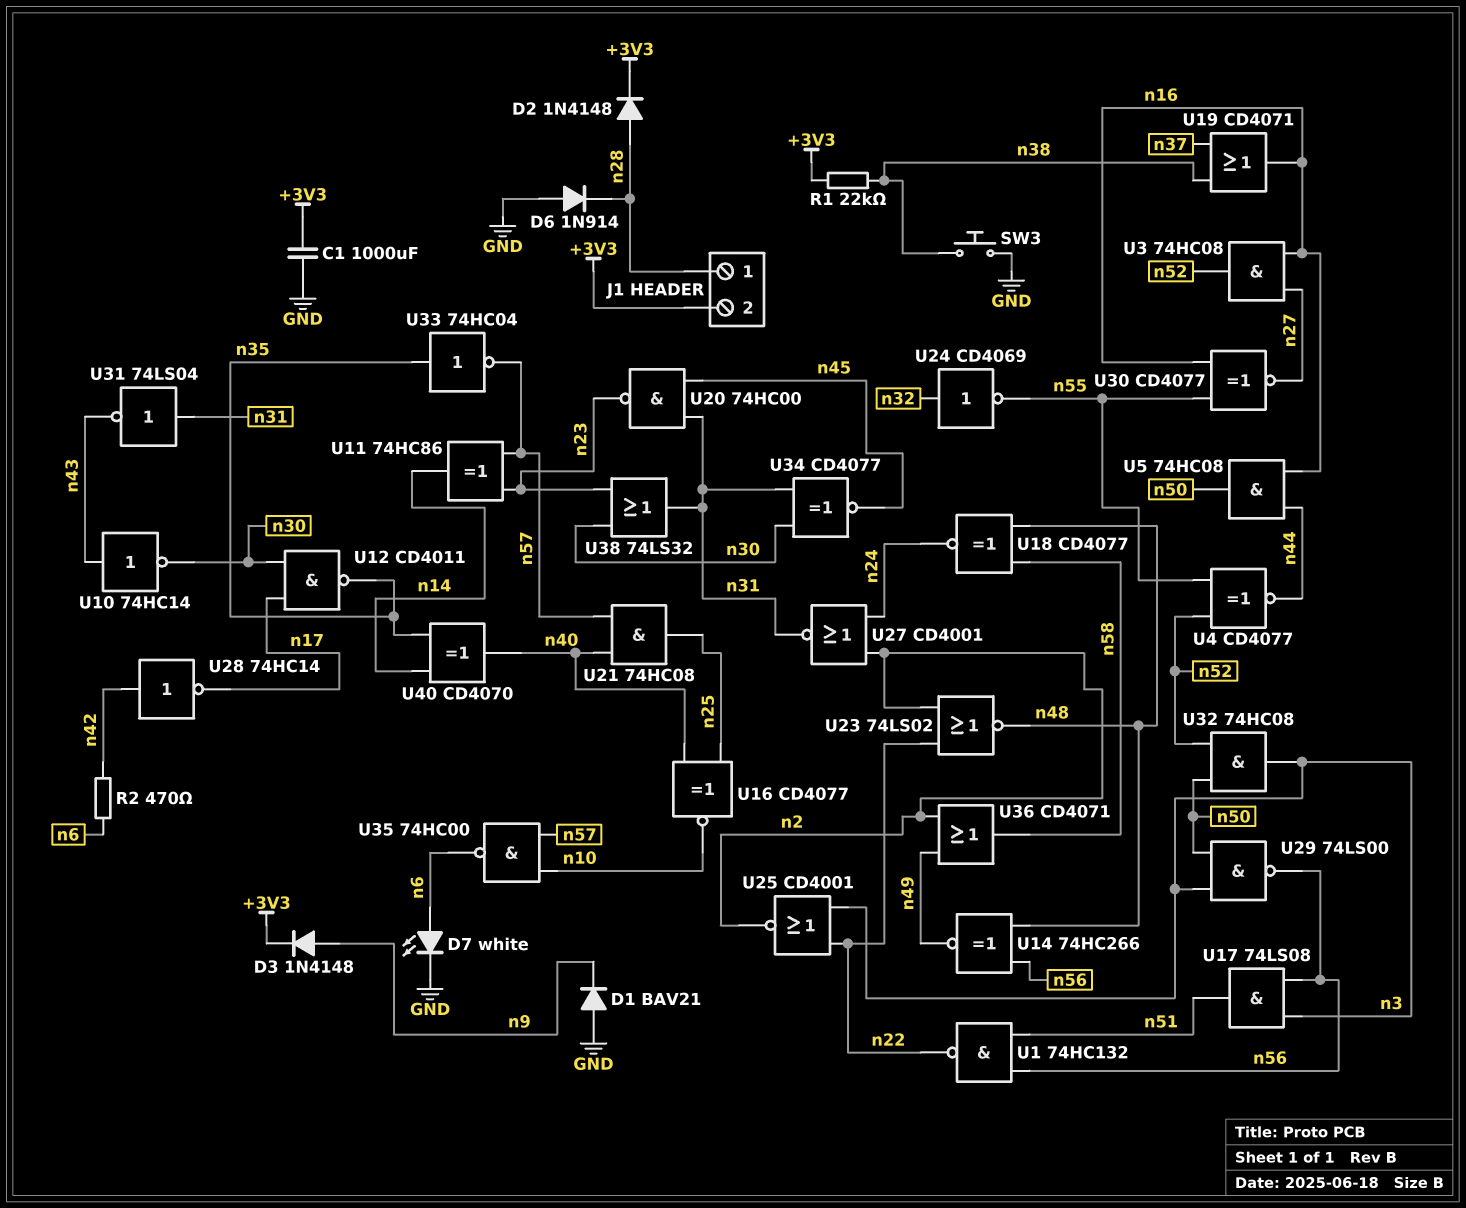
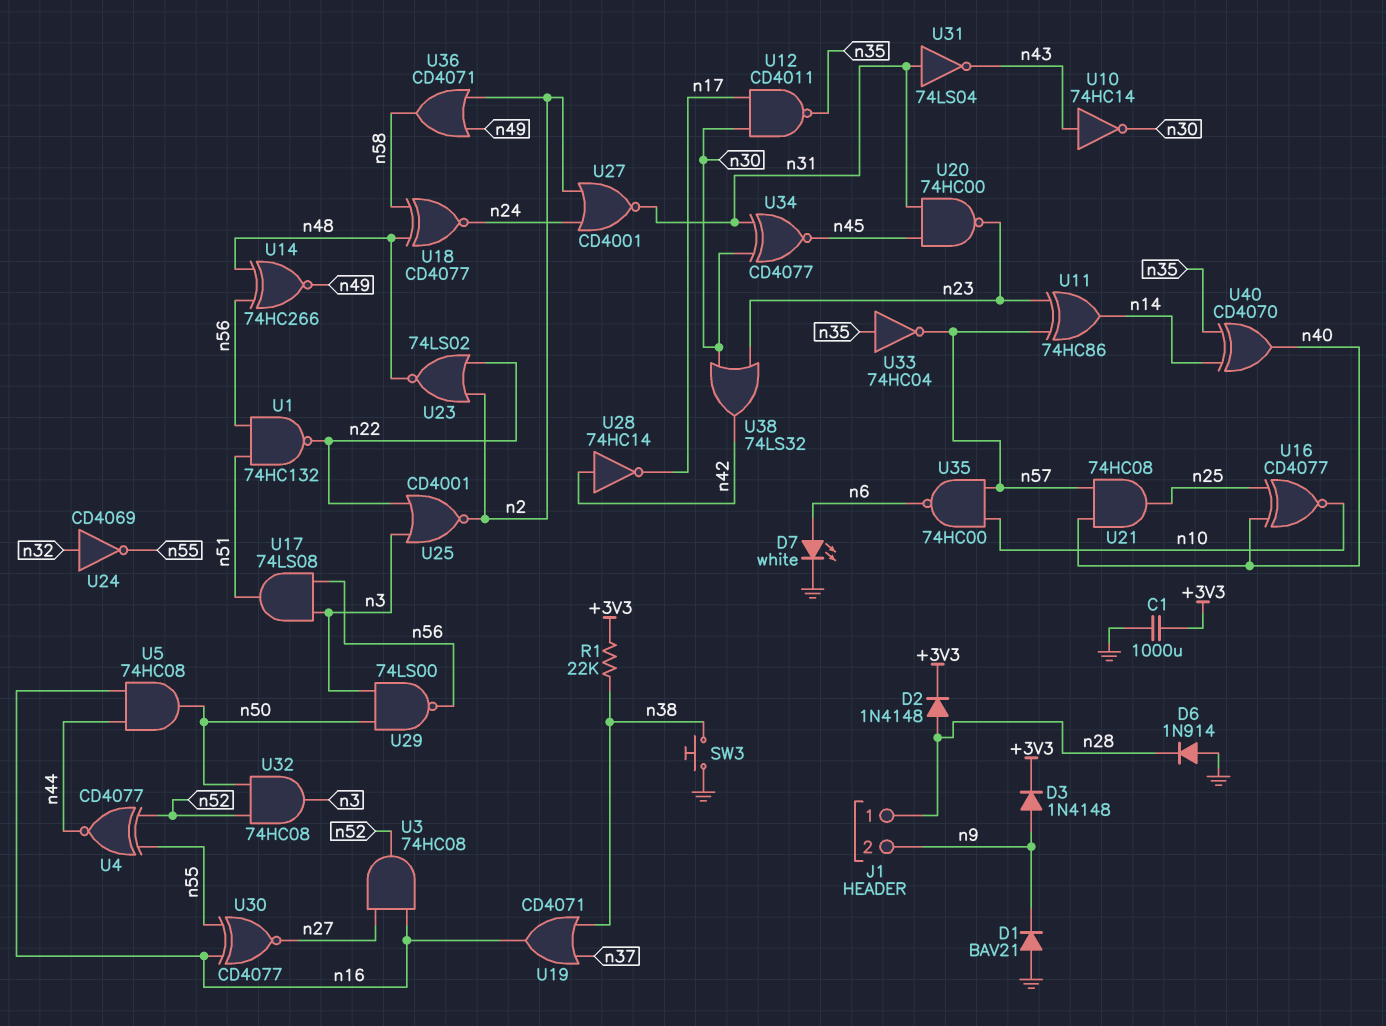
J1 pin 2: +3V3 -> n9
R2: 470 (n6, n42) -> none
U38: OR 74LS32 (in n23, in n30, out n31) -> OR 74LS32 (in n23, in n30, out n42)

